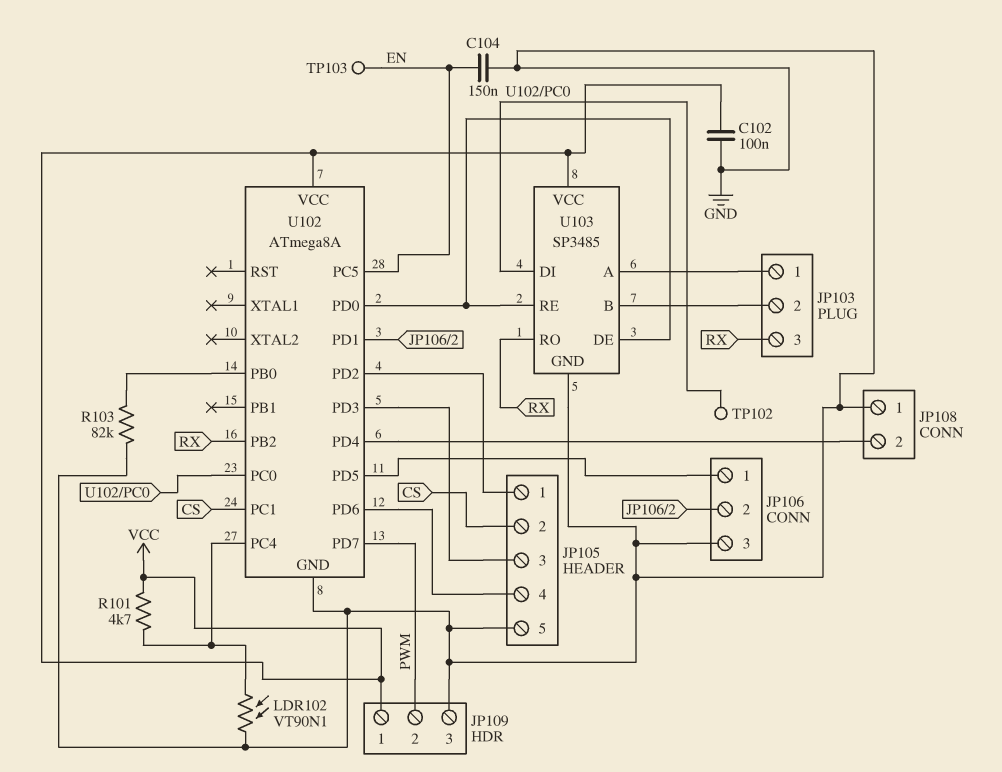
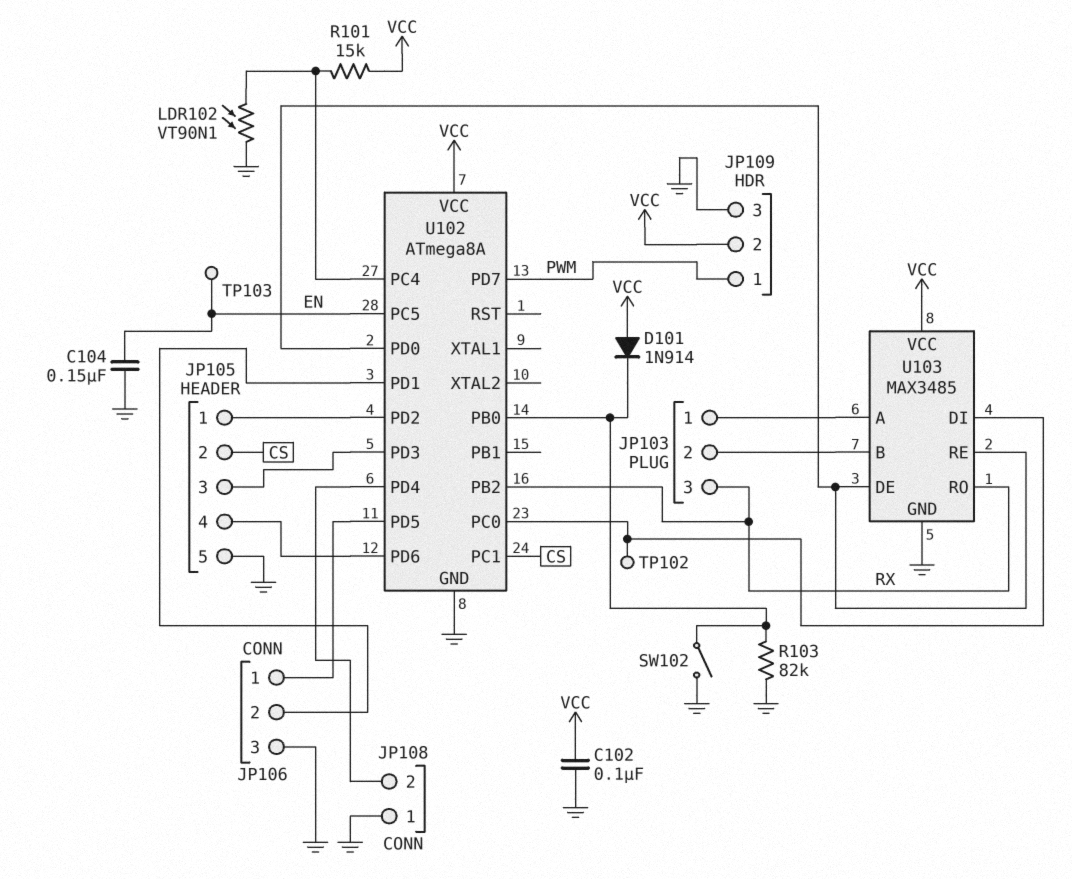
D101: none -> diode 1N914 (A VCC, K U102/PB0)
JP109 pin 1: VCC -> PWM
JP109 pin 2: PWM -> VCC
R101: 4.7k (U102/PC4, VCC) -> 15k (U102/PC4, VCC)
SW102: none -> switch (GND, U102/PB0)
U103: SP3485 -> MAX3485

